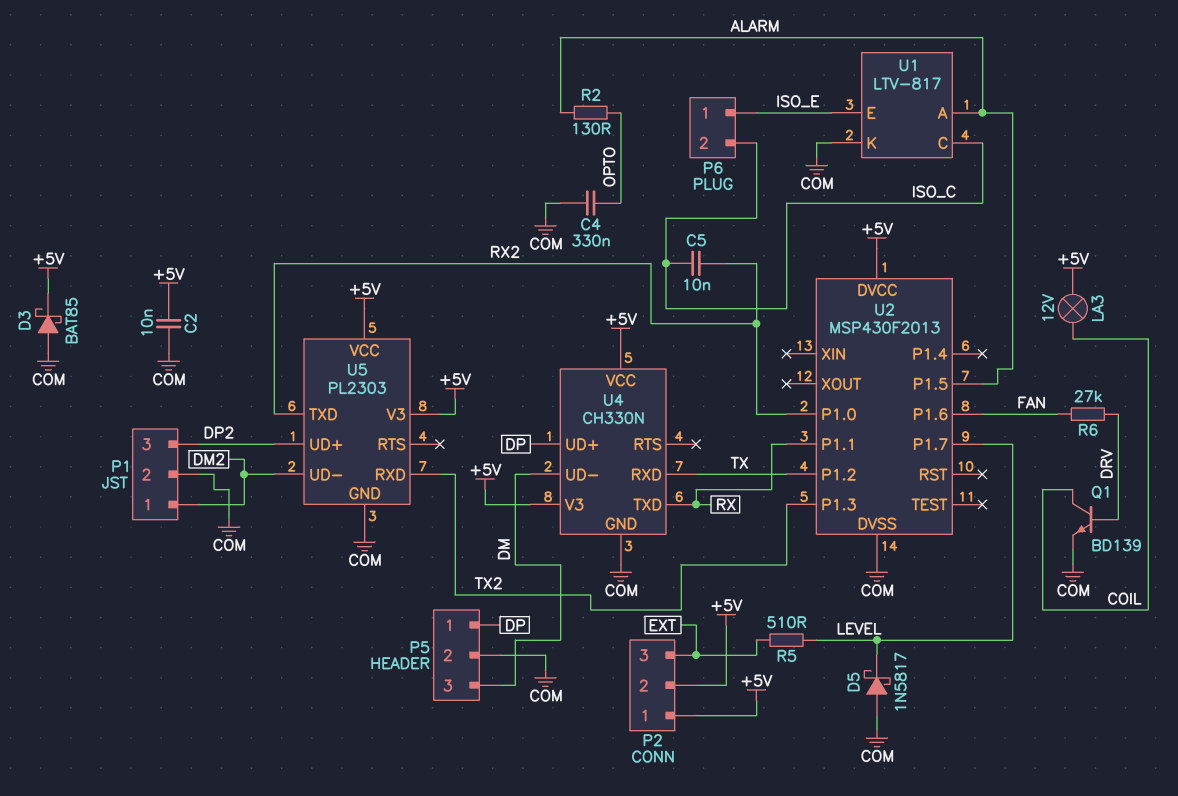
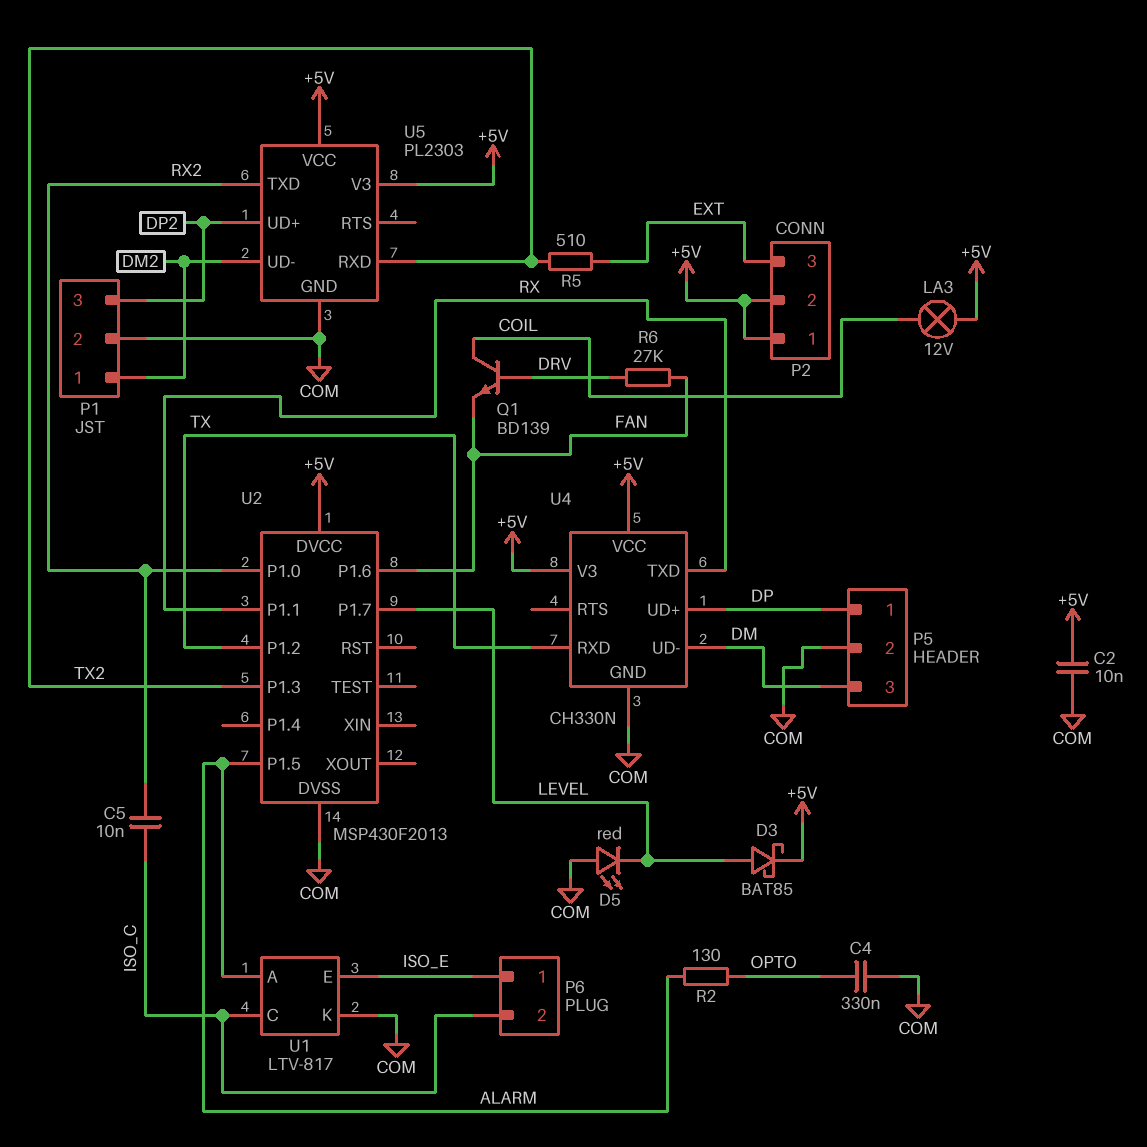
D3: schottky BAT85 (A COM, K +5V) -> schottky BAT85 (A LEVEL, K +5V)
D5: schottky 1N5817 (A COM, K LEVEL) -> LED red (A COM, K LEVEL)
Q1: NPN BD139 (B DRV, C COIL, E COM) -> NPN BD139 (B DRV, C COIL, E FAN)
R5: 510 (EXT, LEVEL) -> 510 (EXT, TX2)

